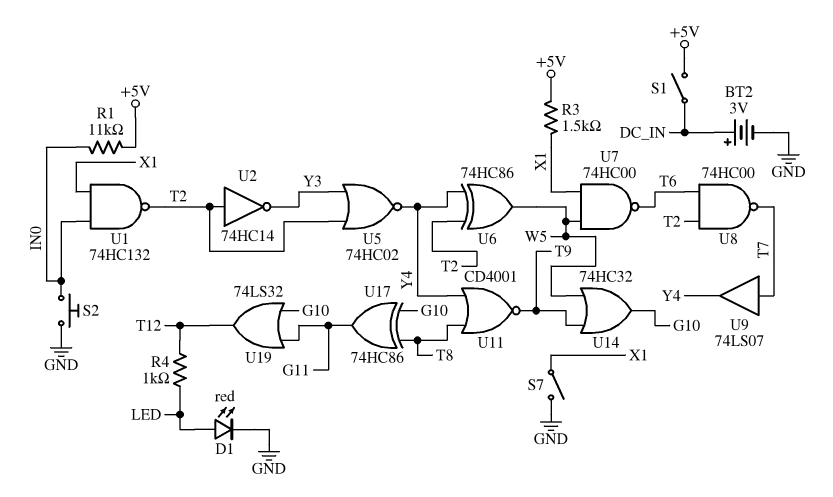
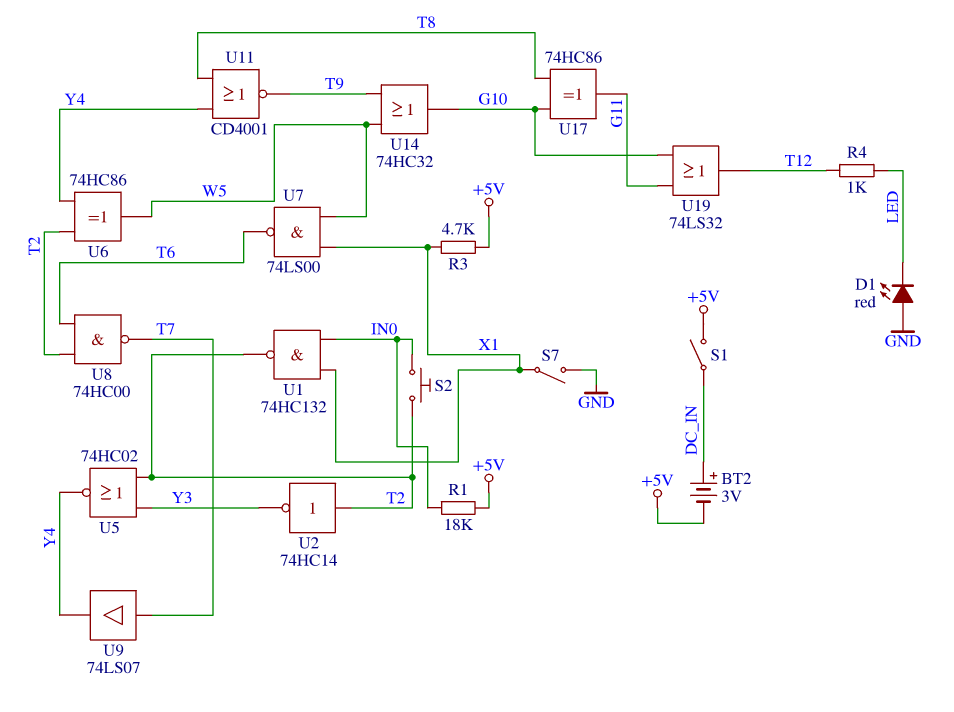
BT2: 3V (plus DC_IN, minus GND) -> 3V (plus DC_IN, minus +5V)
D1: LED red (A LED, K GND) -> LED red (A GND, K LED)
R1: 11k (+5V, IN0) -> 18k (+5V, IN0)
R3: 1.5k (+5V, X1) -> 4.7k (+5V, X1)
S2: button (GND, IN0) -> button (IN0, T2)
U7: NAND 74HC00 (in W5, in X1, out T6) -> NAND 74LS00 (in W5, in X1, out T6)

